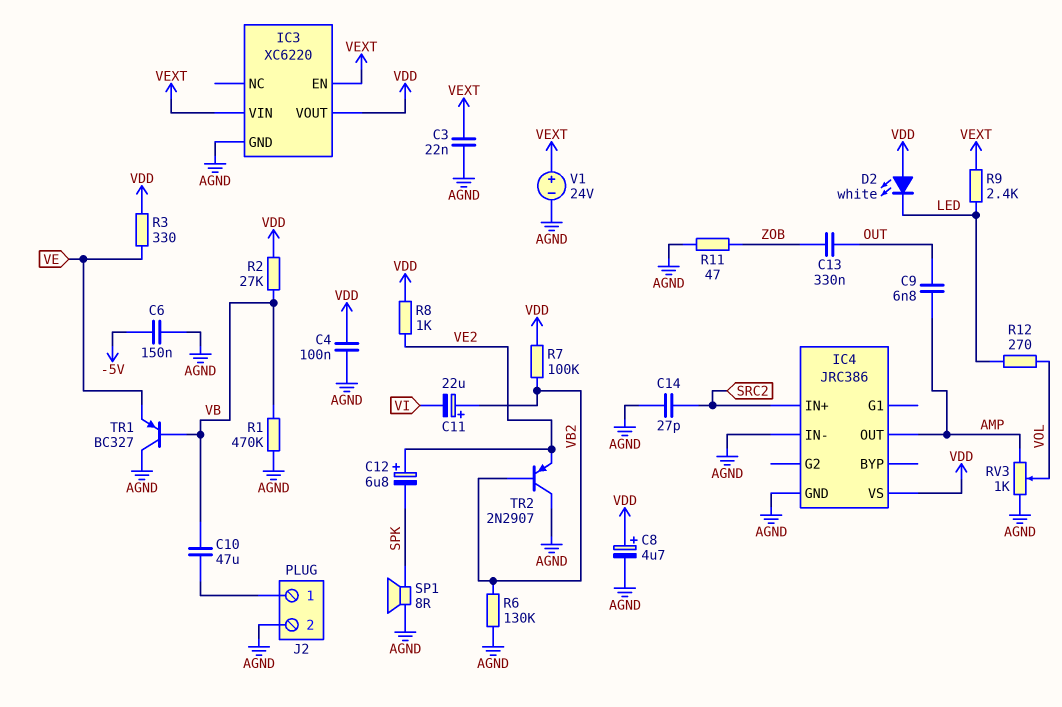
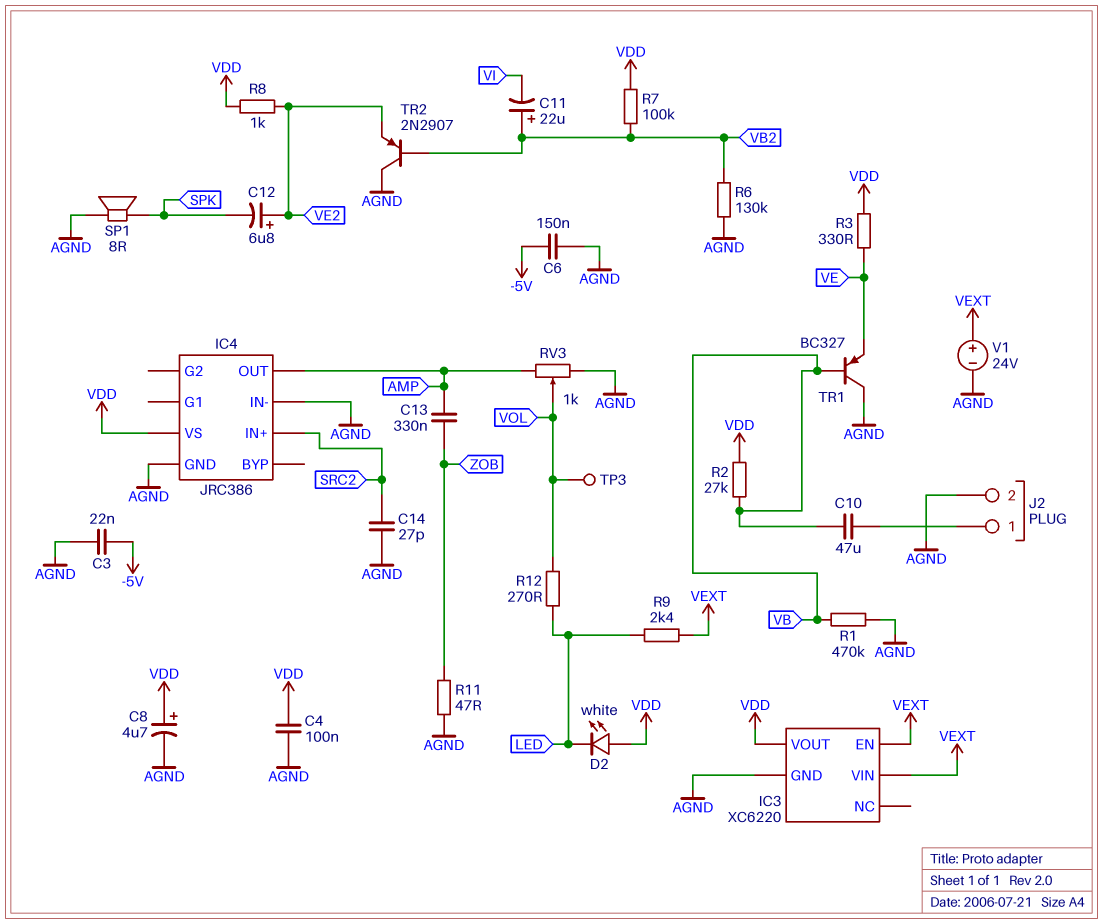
C3: 22nF (AGND, VEXT) -> 22nF (-5V, AGND)
C9: 6.8nF (AMP, OUT) -> none
C13: 330nF (OUT, ZOB) -> 330nF (AMP, ZOB)
TP3: none -> test point (VOL)

